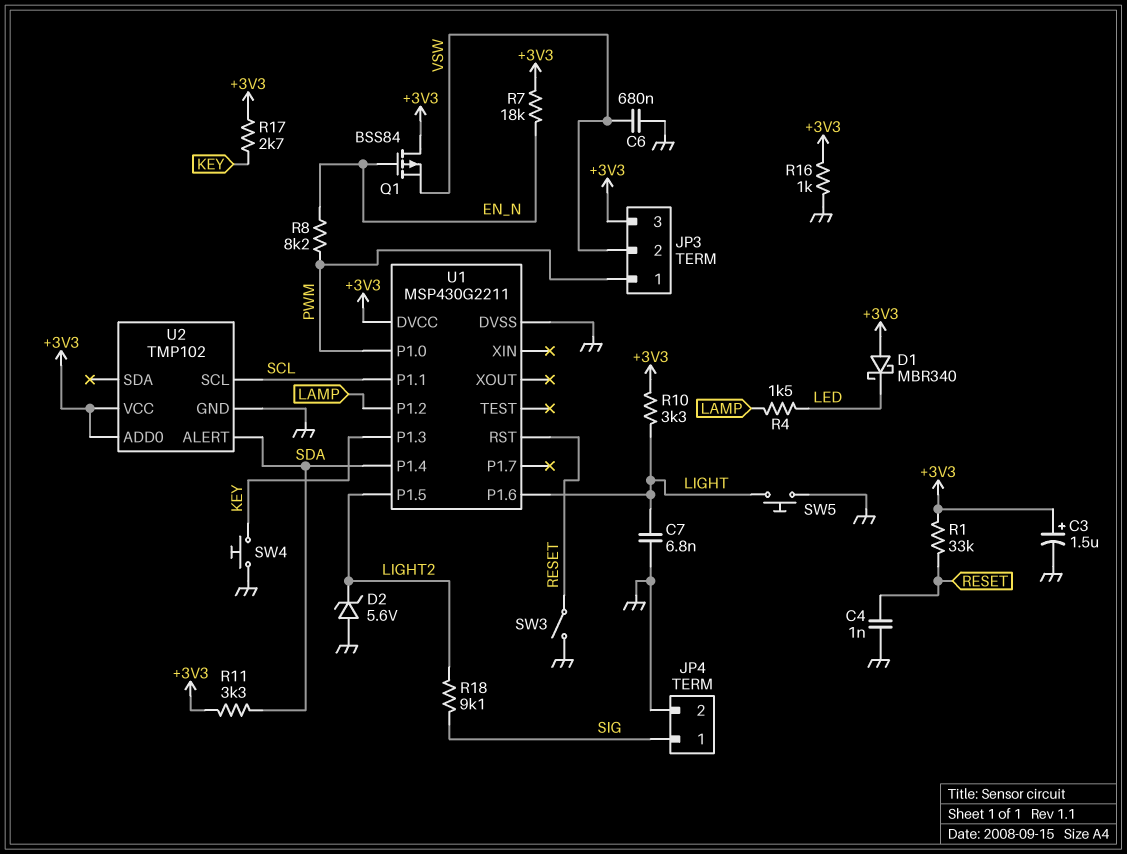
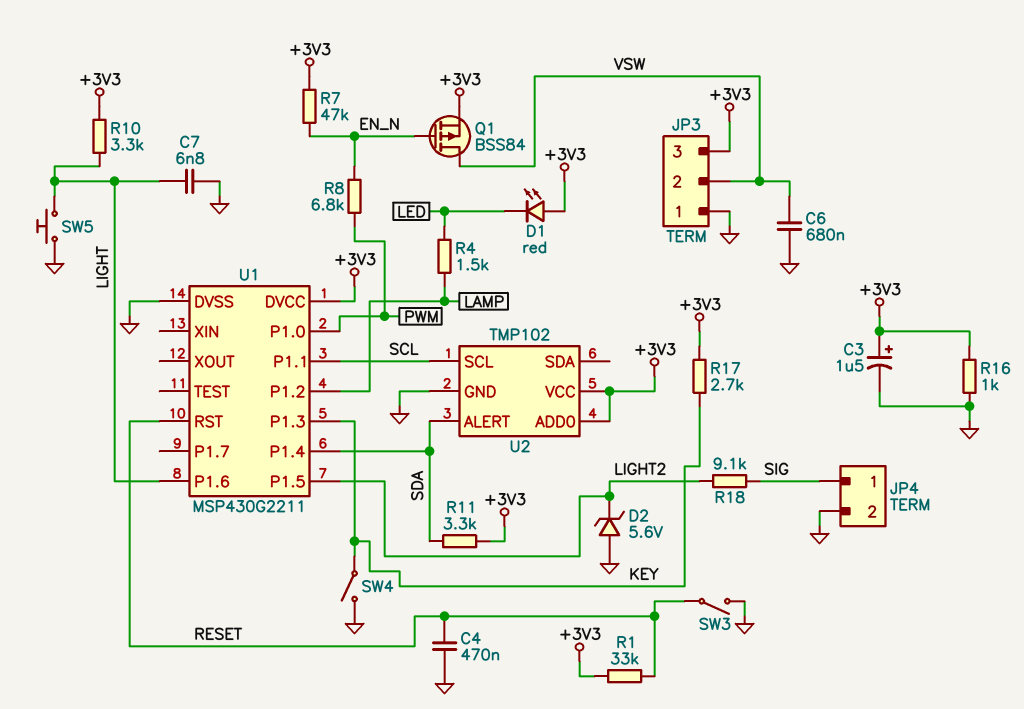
C4: 1nF (GND, RESET) -> 470nF (GND, RESET)
D1: schottky MBR340 (A +3V3, K LED) -> LED red (A +3V3, K LED)
JP3 pin 1: PWM -> GND
Q1: PMOS BSS84 (G EN_N, D +3V3, S VSW) -> PMOS BSS84 (G EN_N, D VSW, S +3V3)
R7: 18k (+3V3, EN_N) -> 47k (+3V3, EN_N)
R8: 8.2k (EN_N, PWM) -> 6.8k (EN_N, PWM)
SW4: button (GND, KEY) -> switch (GND, KEY)

